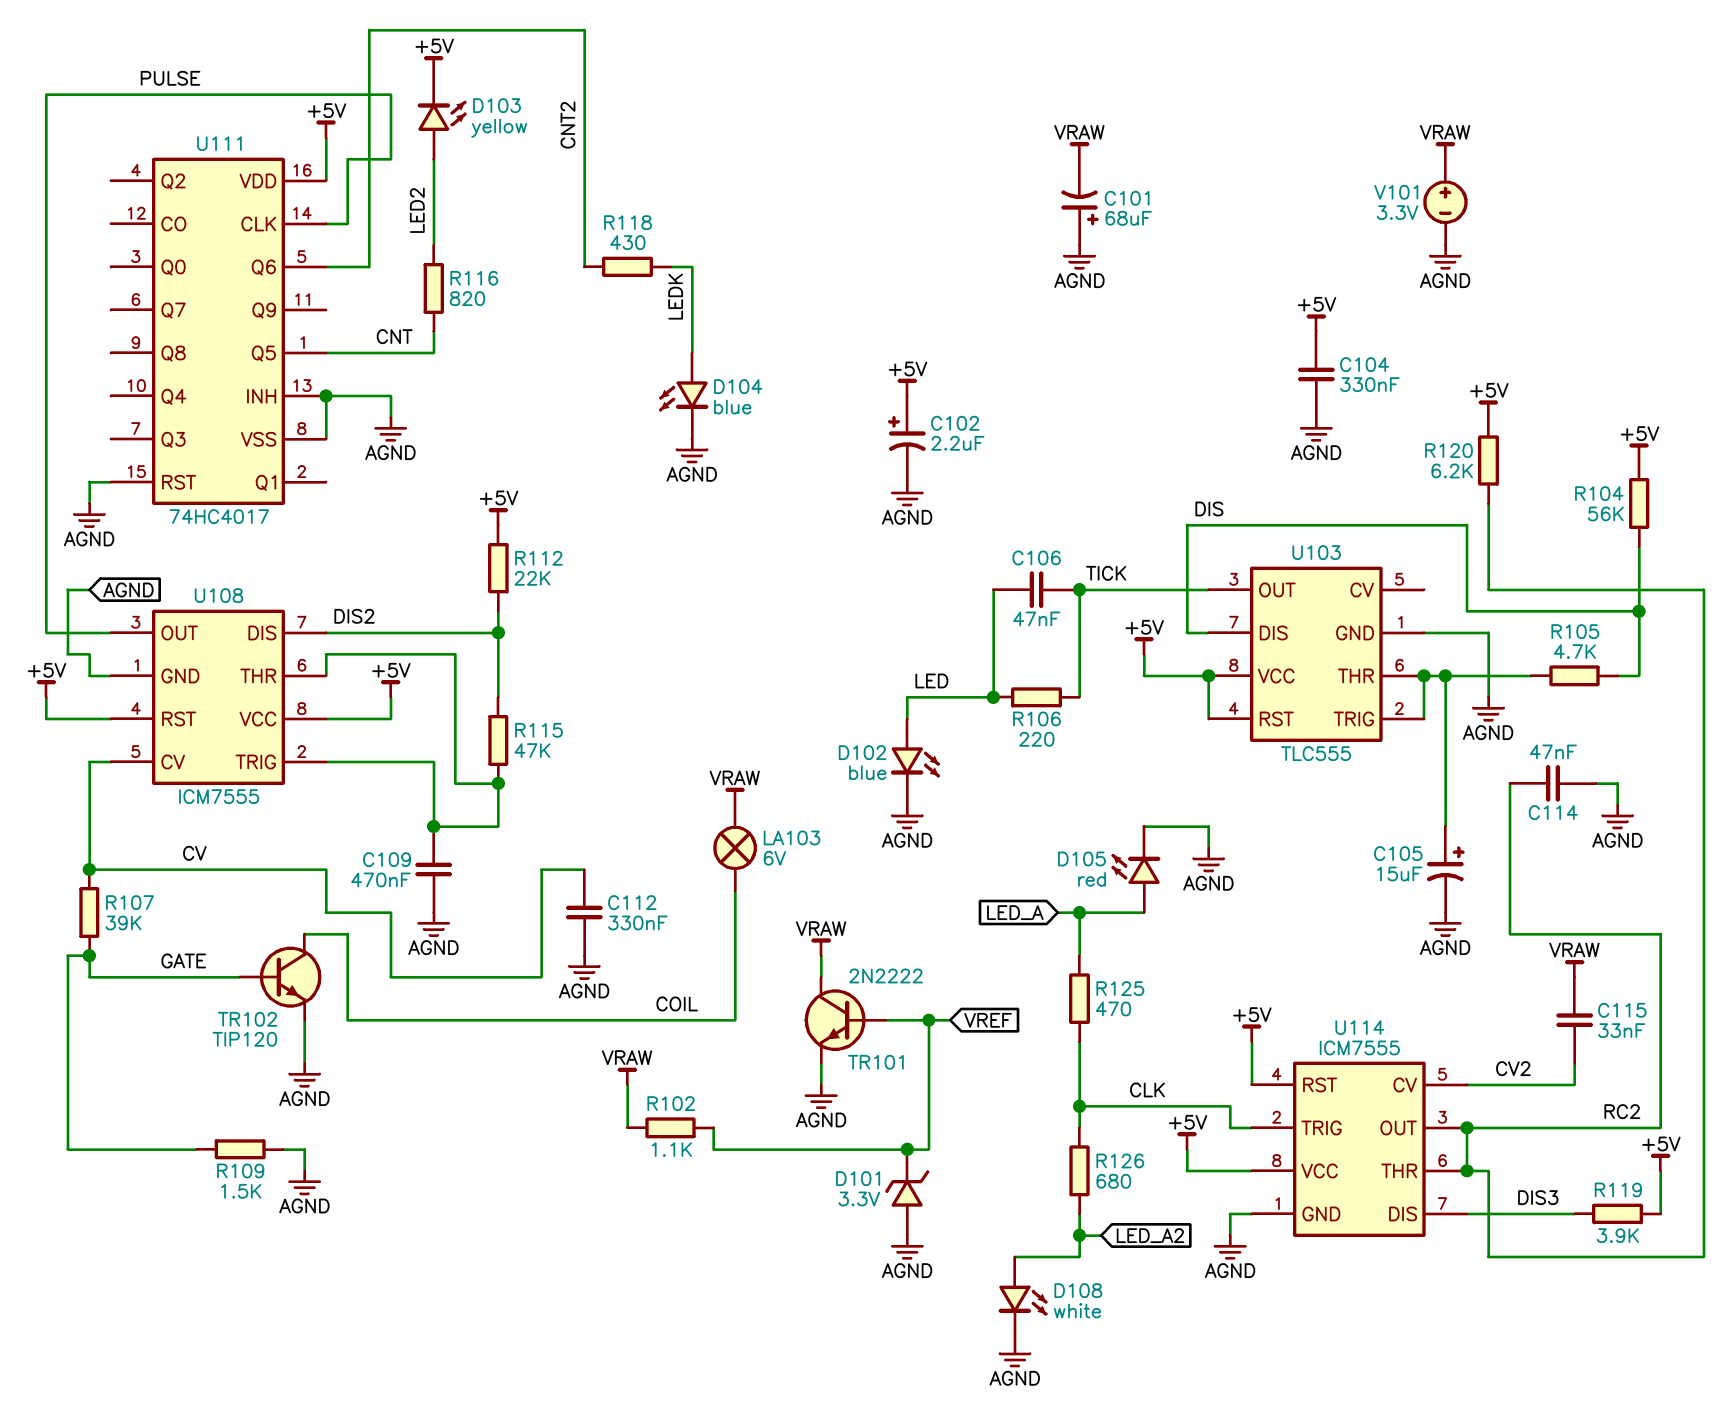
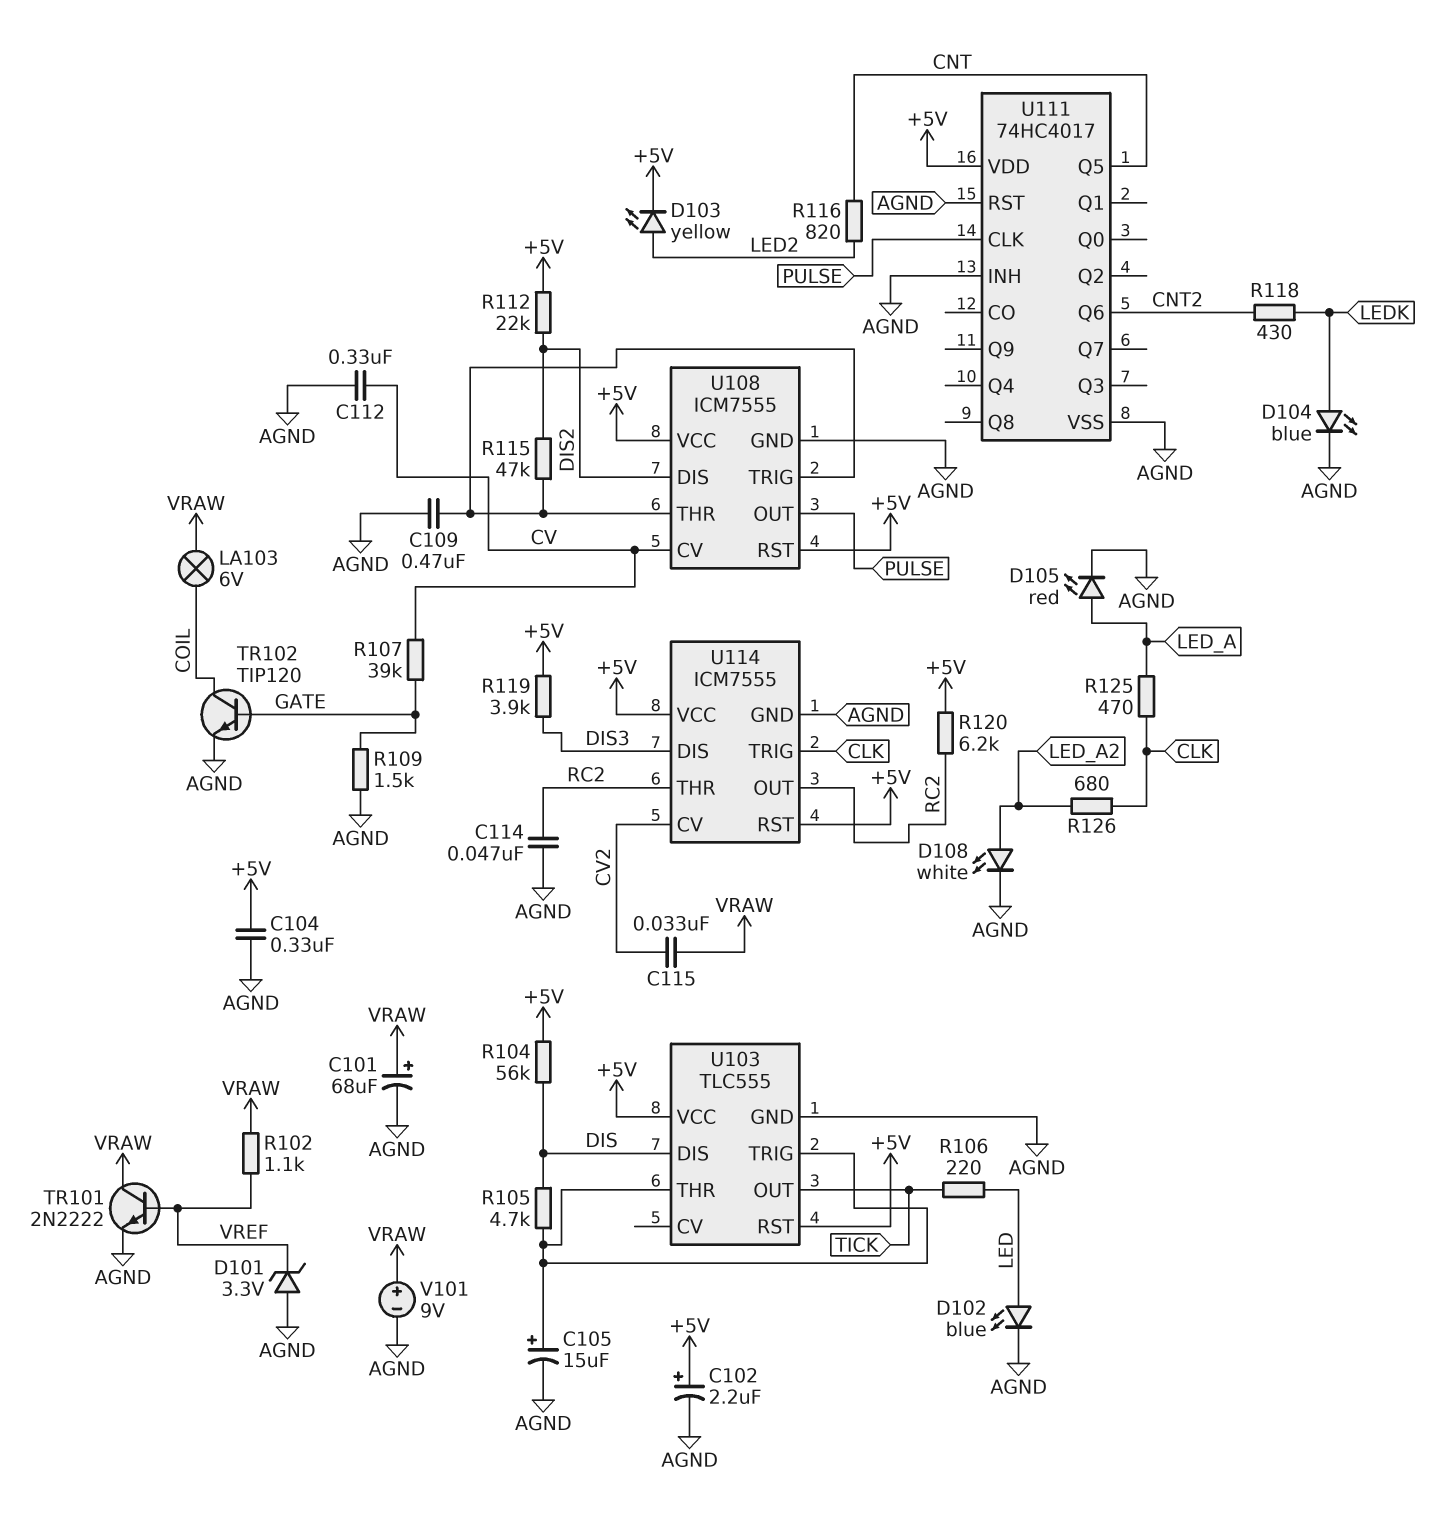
C101: 68uF (plus AGND, minus VRAW) -> 68uF (plus VRAW, minus AGND)
C106: 47nF (LED, TICK) -> none
V101: 3.3V (plus VRAW, minus AGND) -> 9V (plus VRAW, minus AGND)

